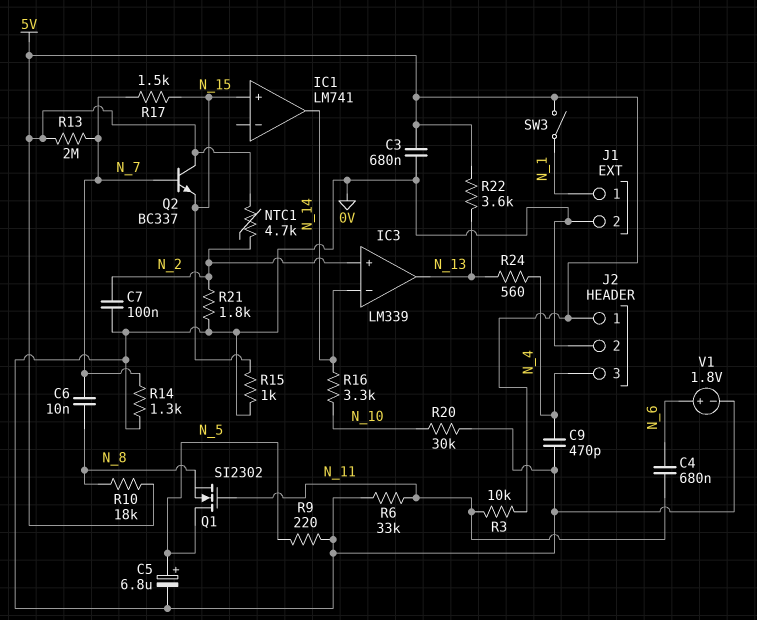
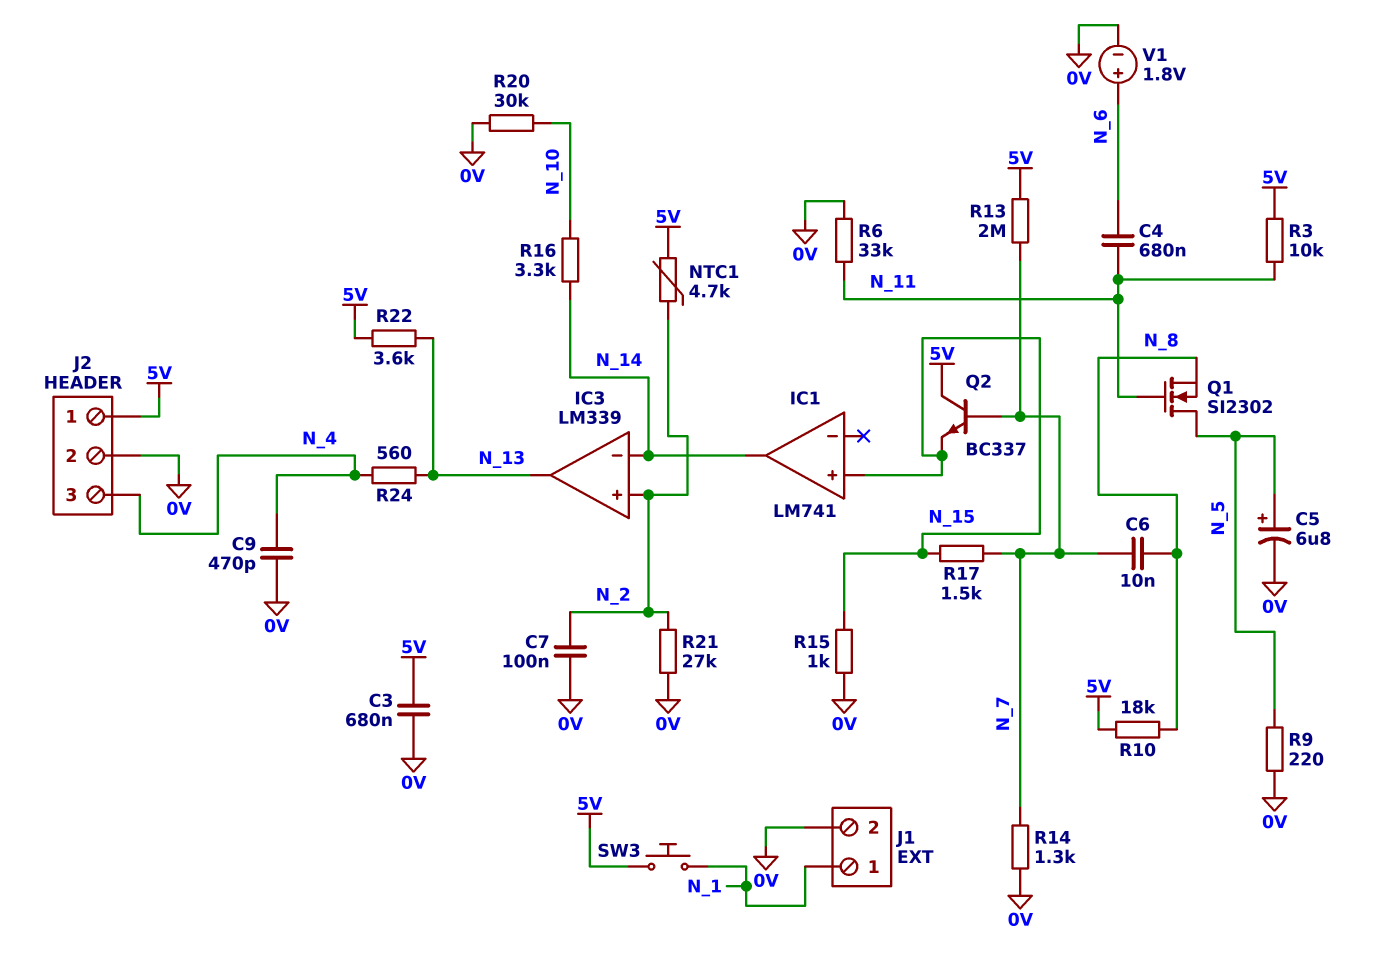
R21: 1.8k (0V, N_2) -> 27k (0V, N_2)
SW3: switch (5V, N_1) -> button (5V, N_1)

